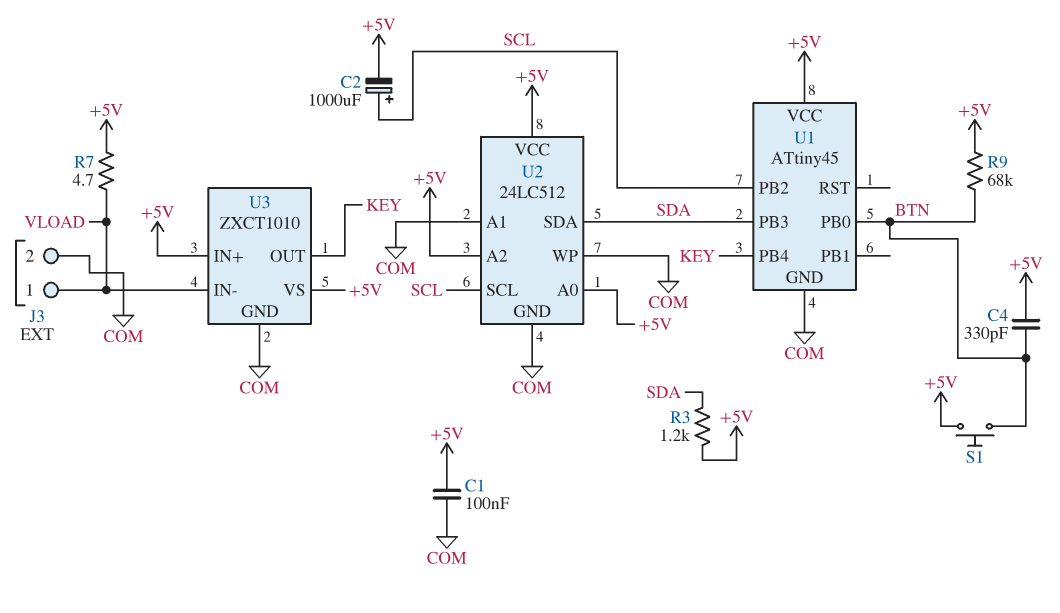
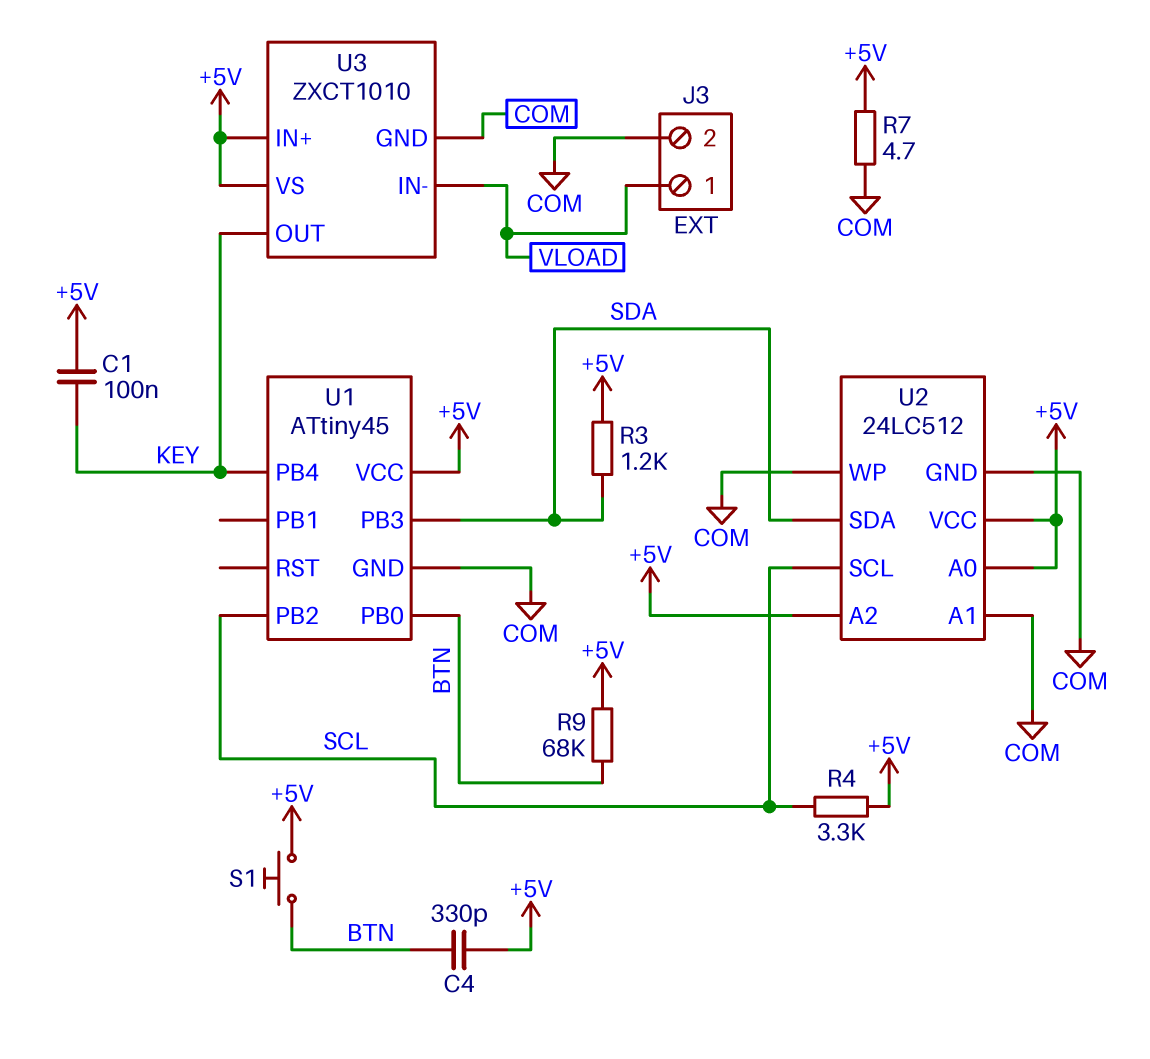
C1: 100nF (+5V, COM) -> 100nF (+5V, KEY)
C2: 1000uF (plus SCL, minus +5V) -> none
R4: none -> 3.3k (+5V, SCL)
R7: 4.7 (+5V, VLOAD) -> 4.7 (+5V, COM)

